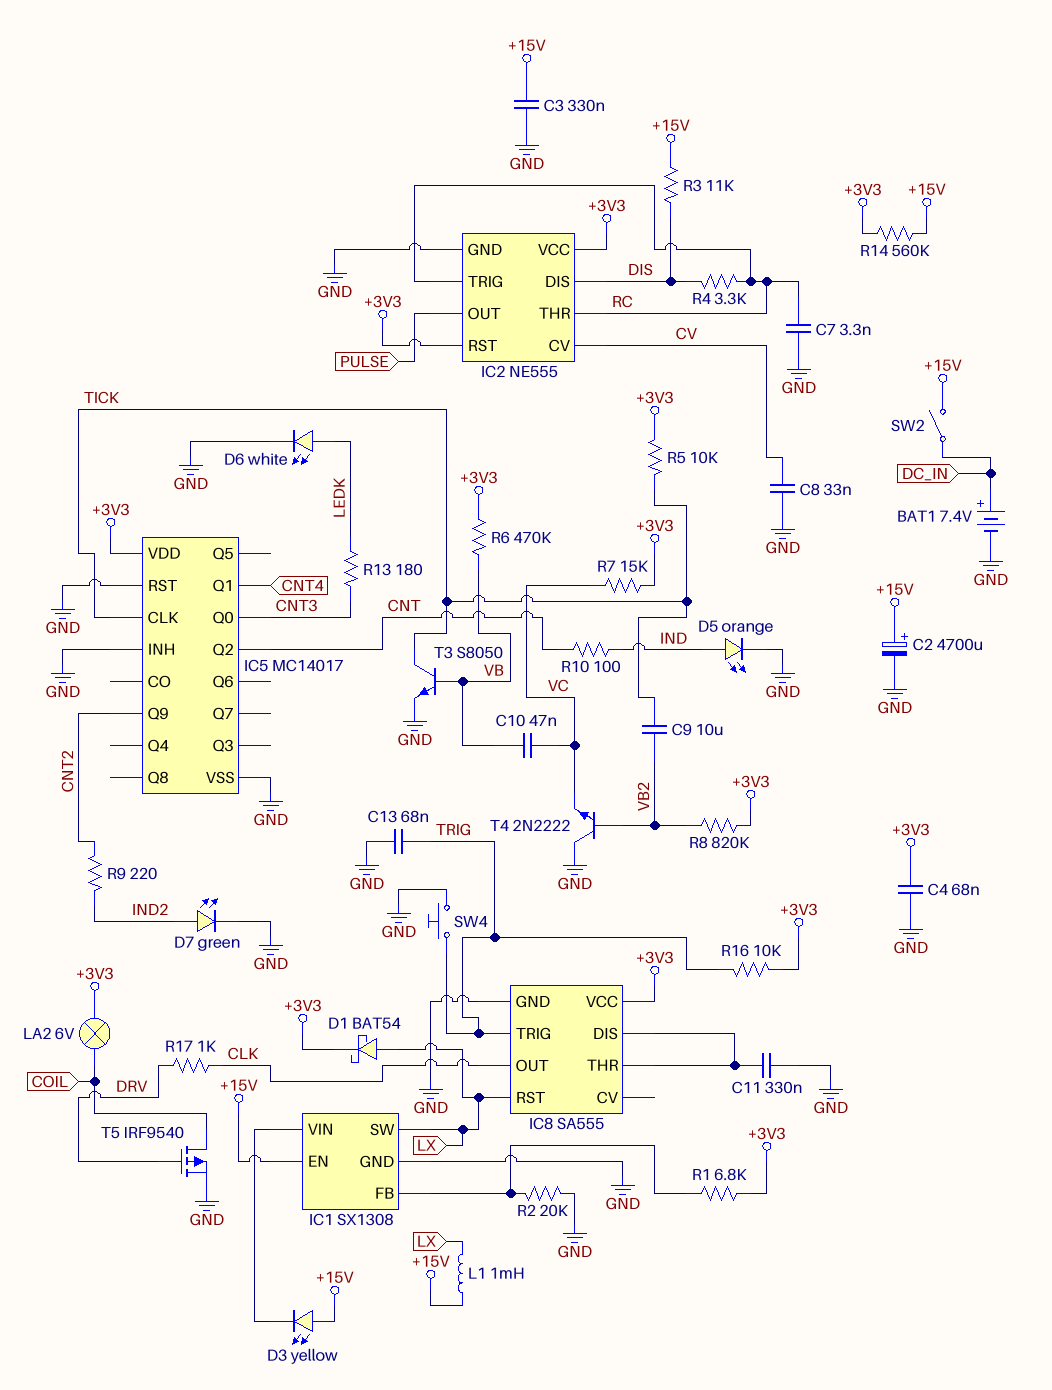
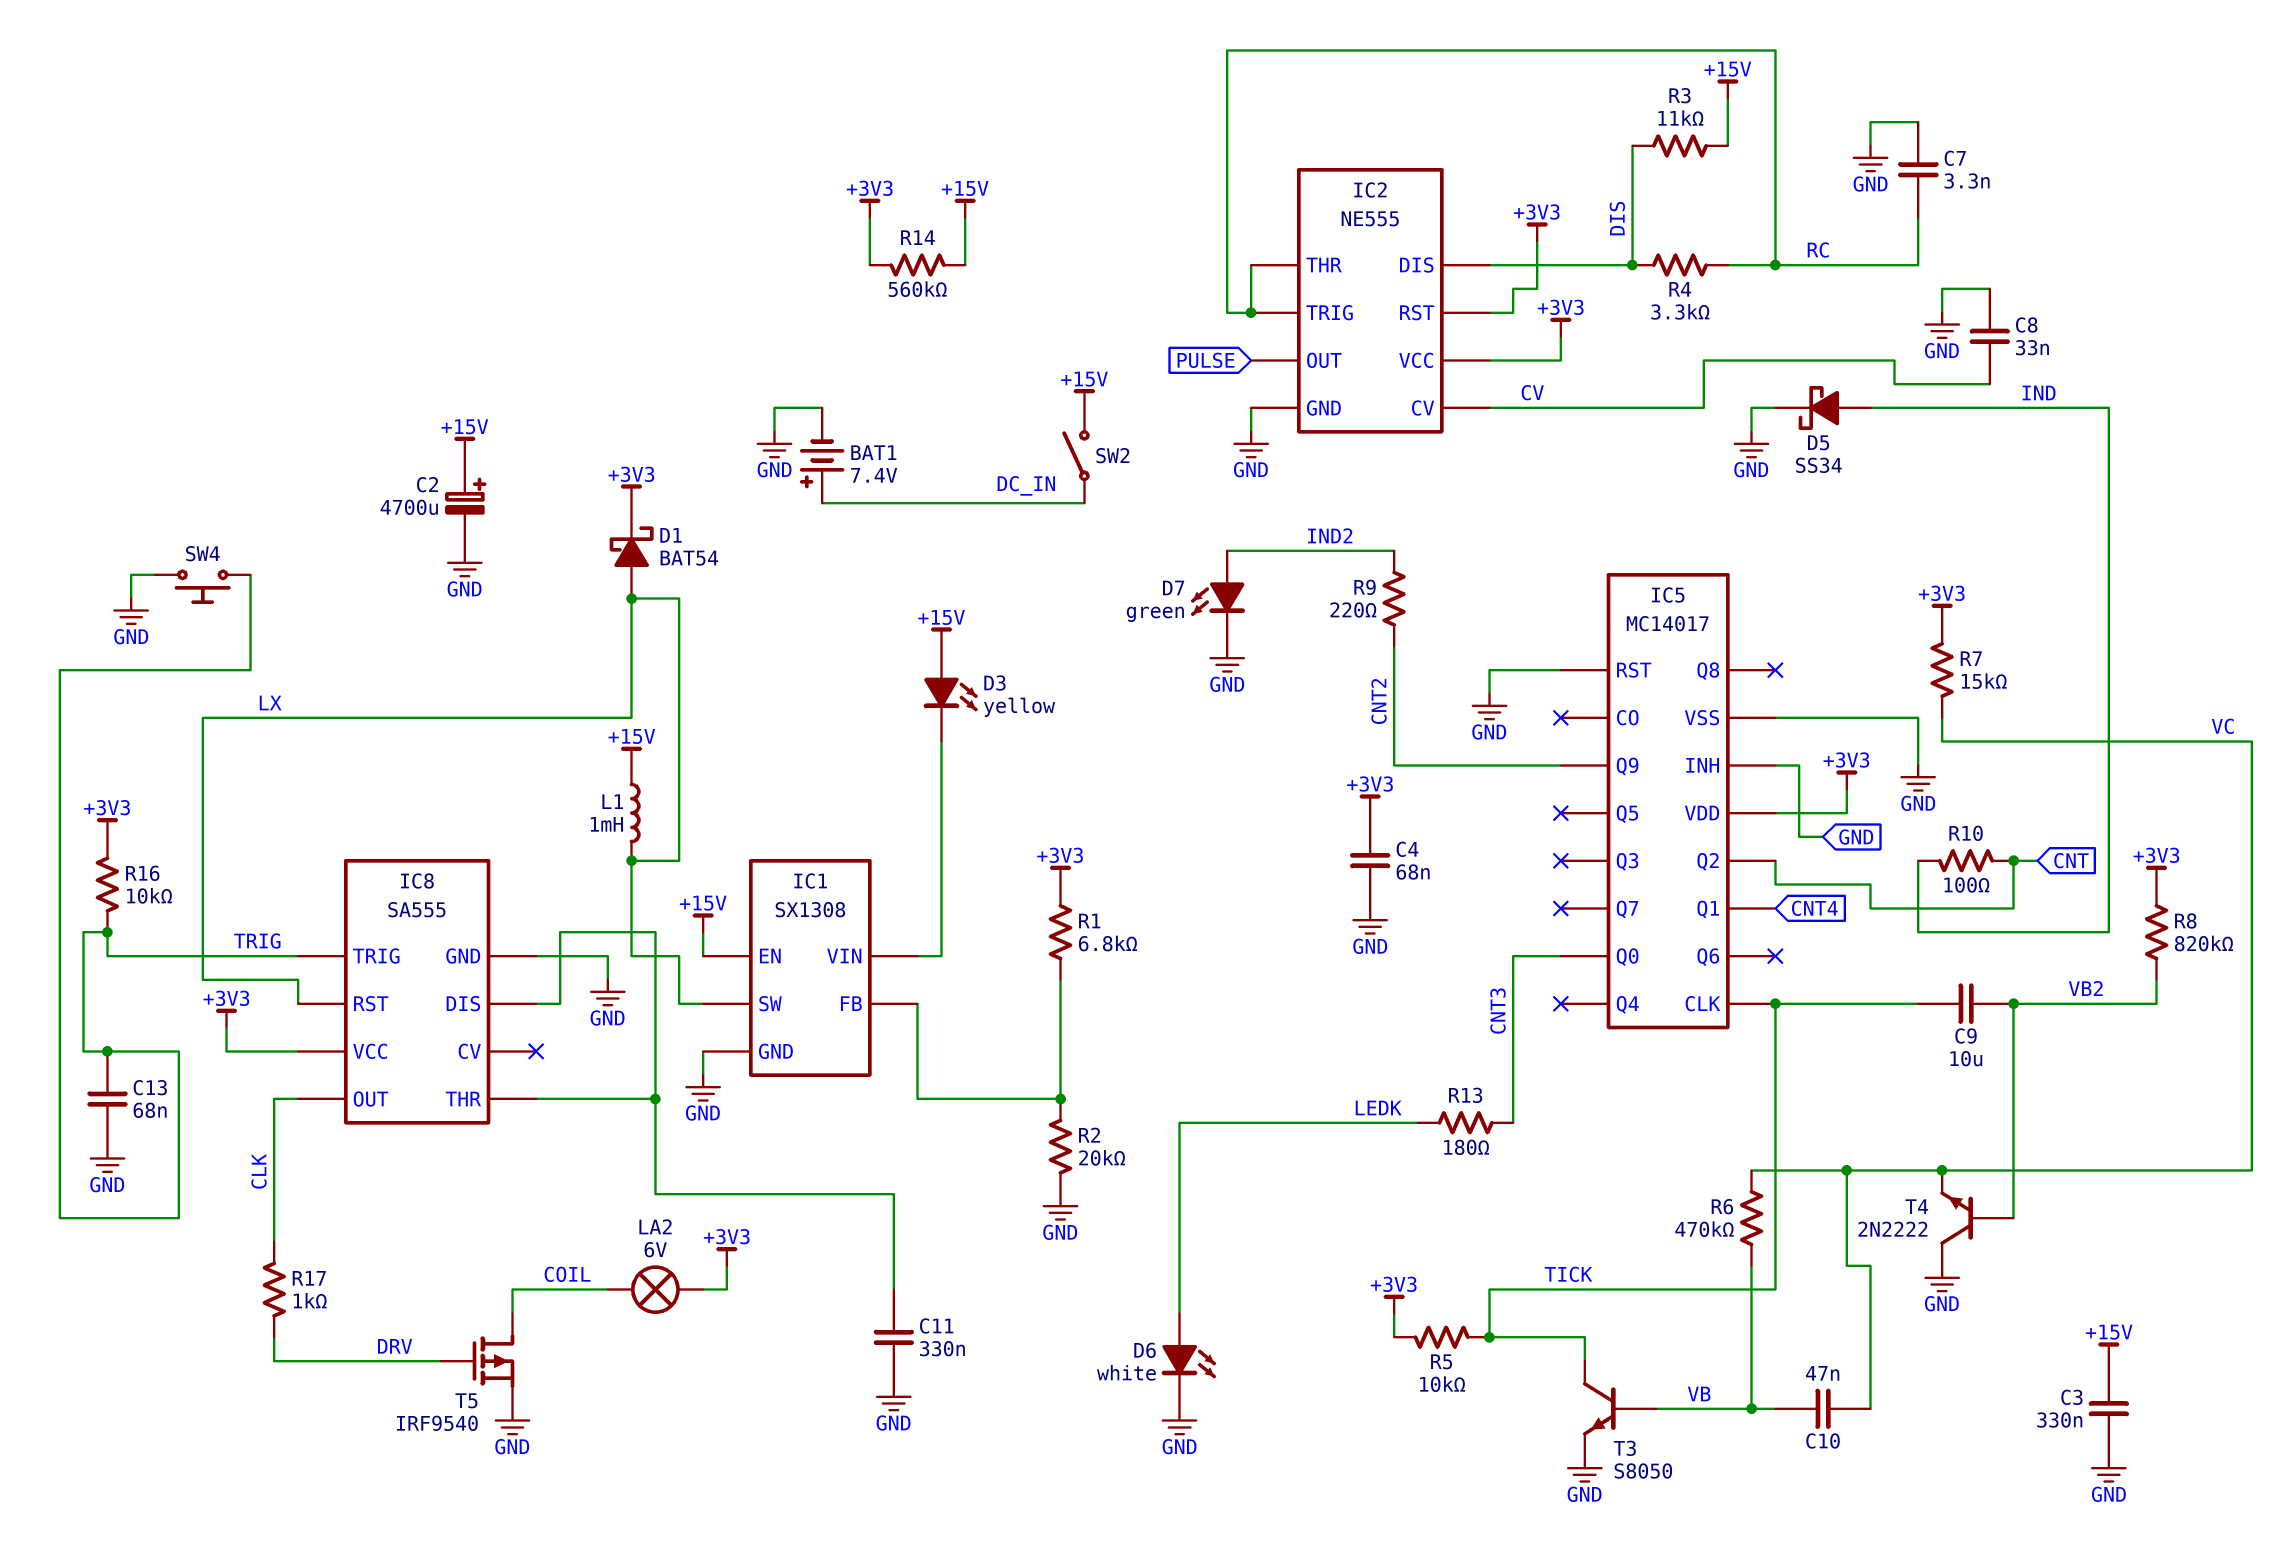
D5: LED orange (A IND, K GND) -> schottky SS34 (A IND, K GND)
R6: 470k (+3V3, VB) -> 470k (VB, VC)

